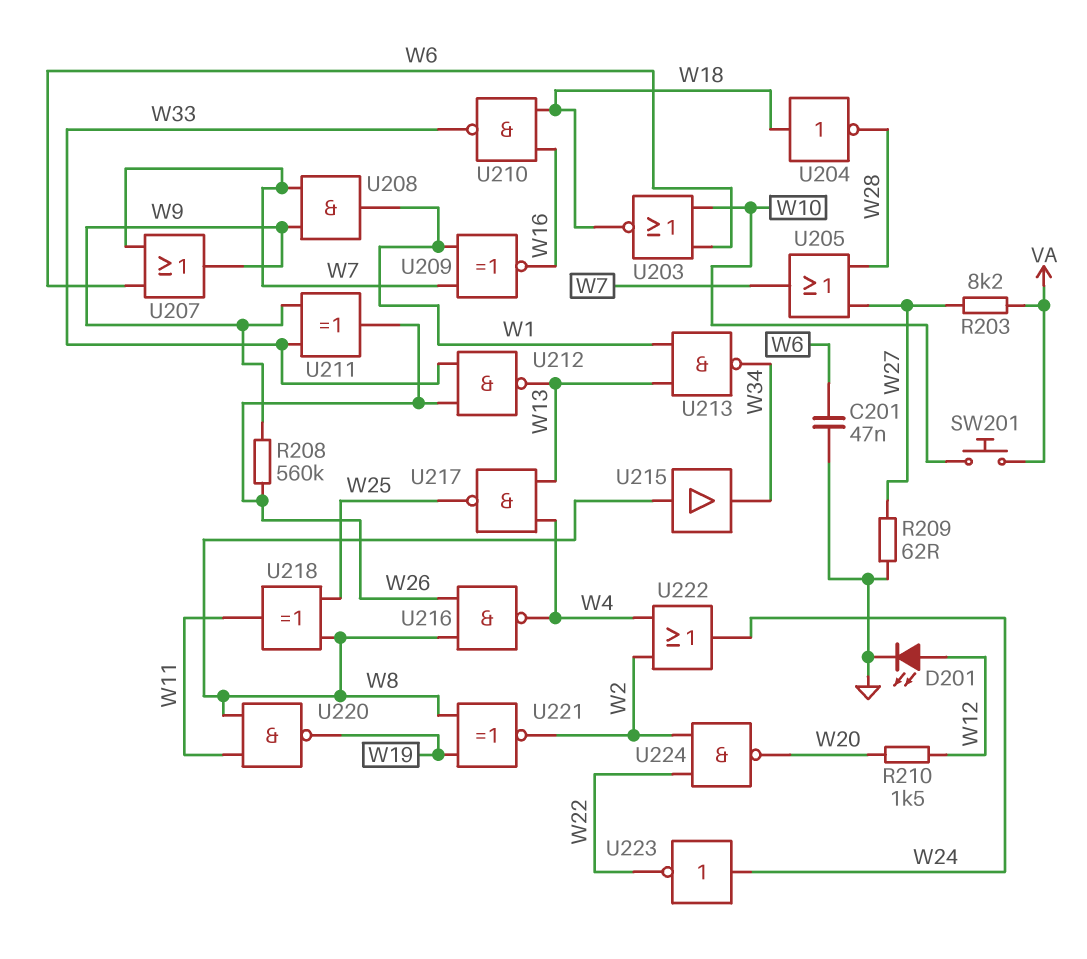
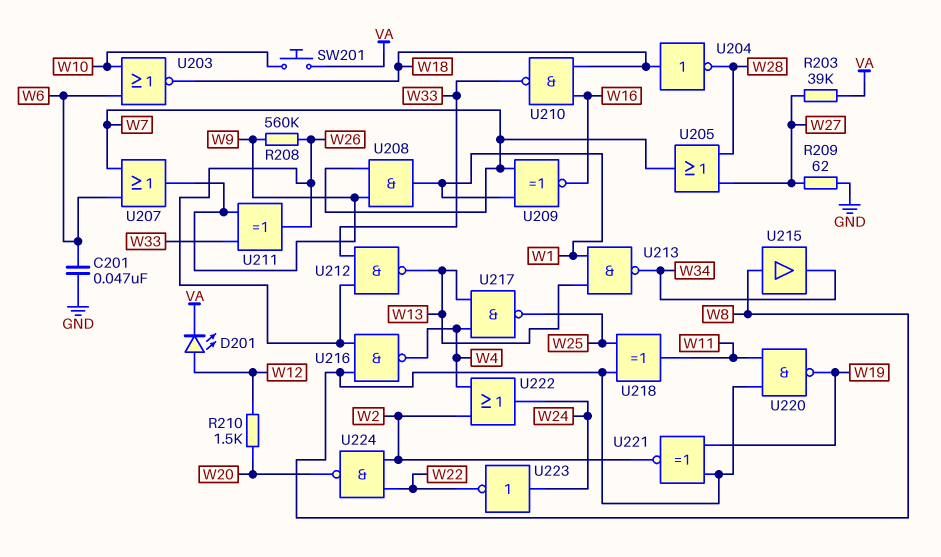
D201: LED (A W12, K GND) -> LED (A W12, K VA)
R203: 8.2k (VA, W27) -> 39k (VA, W27)

